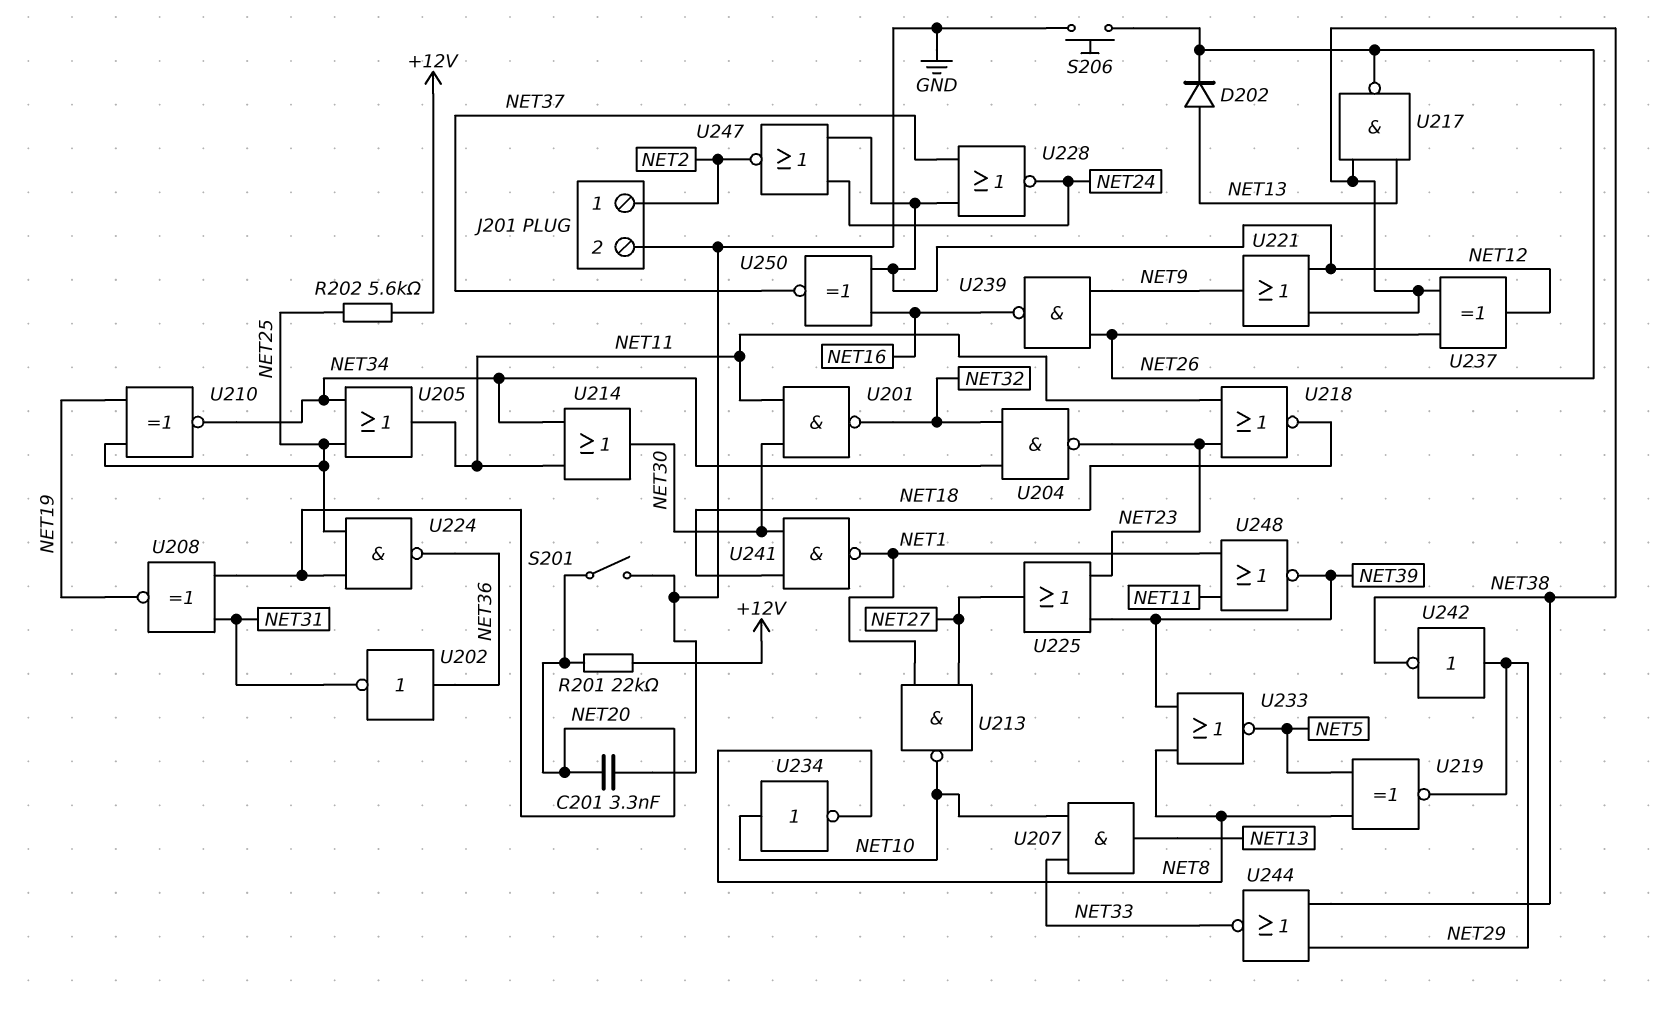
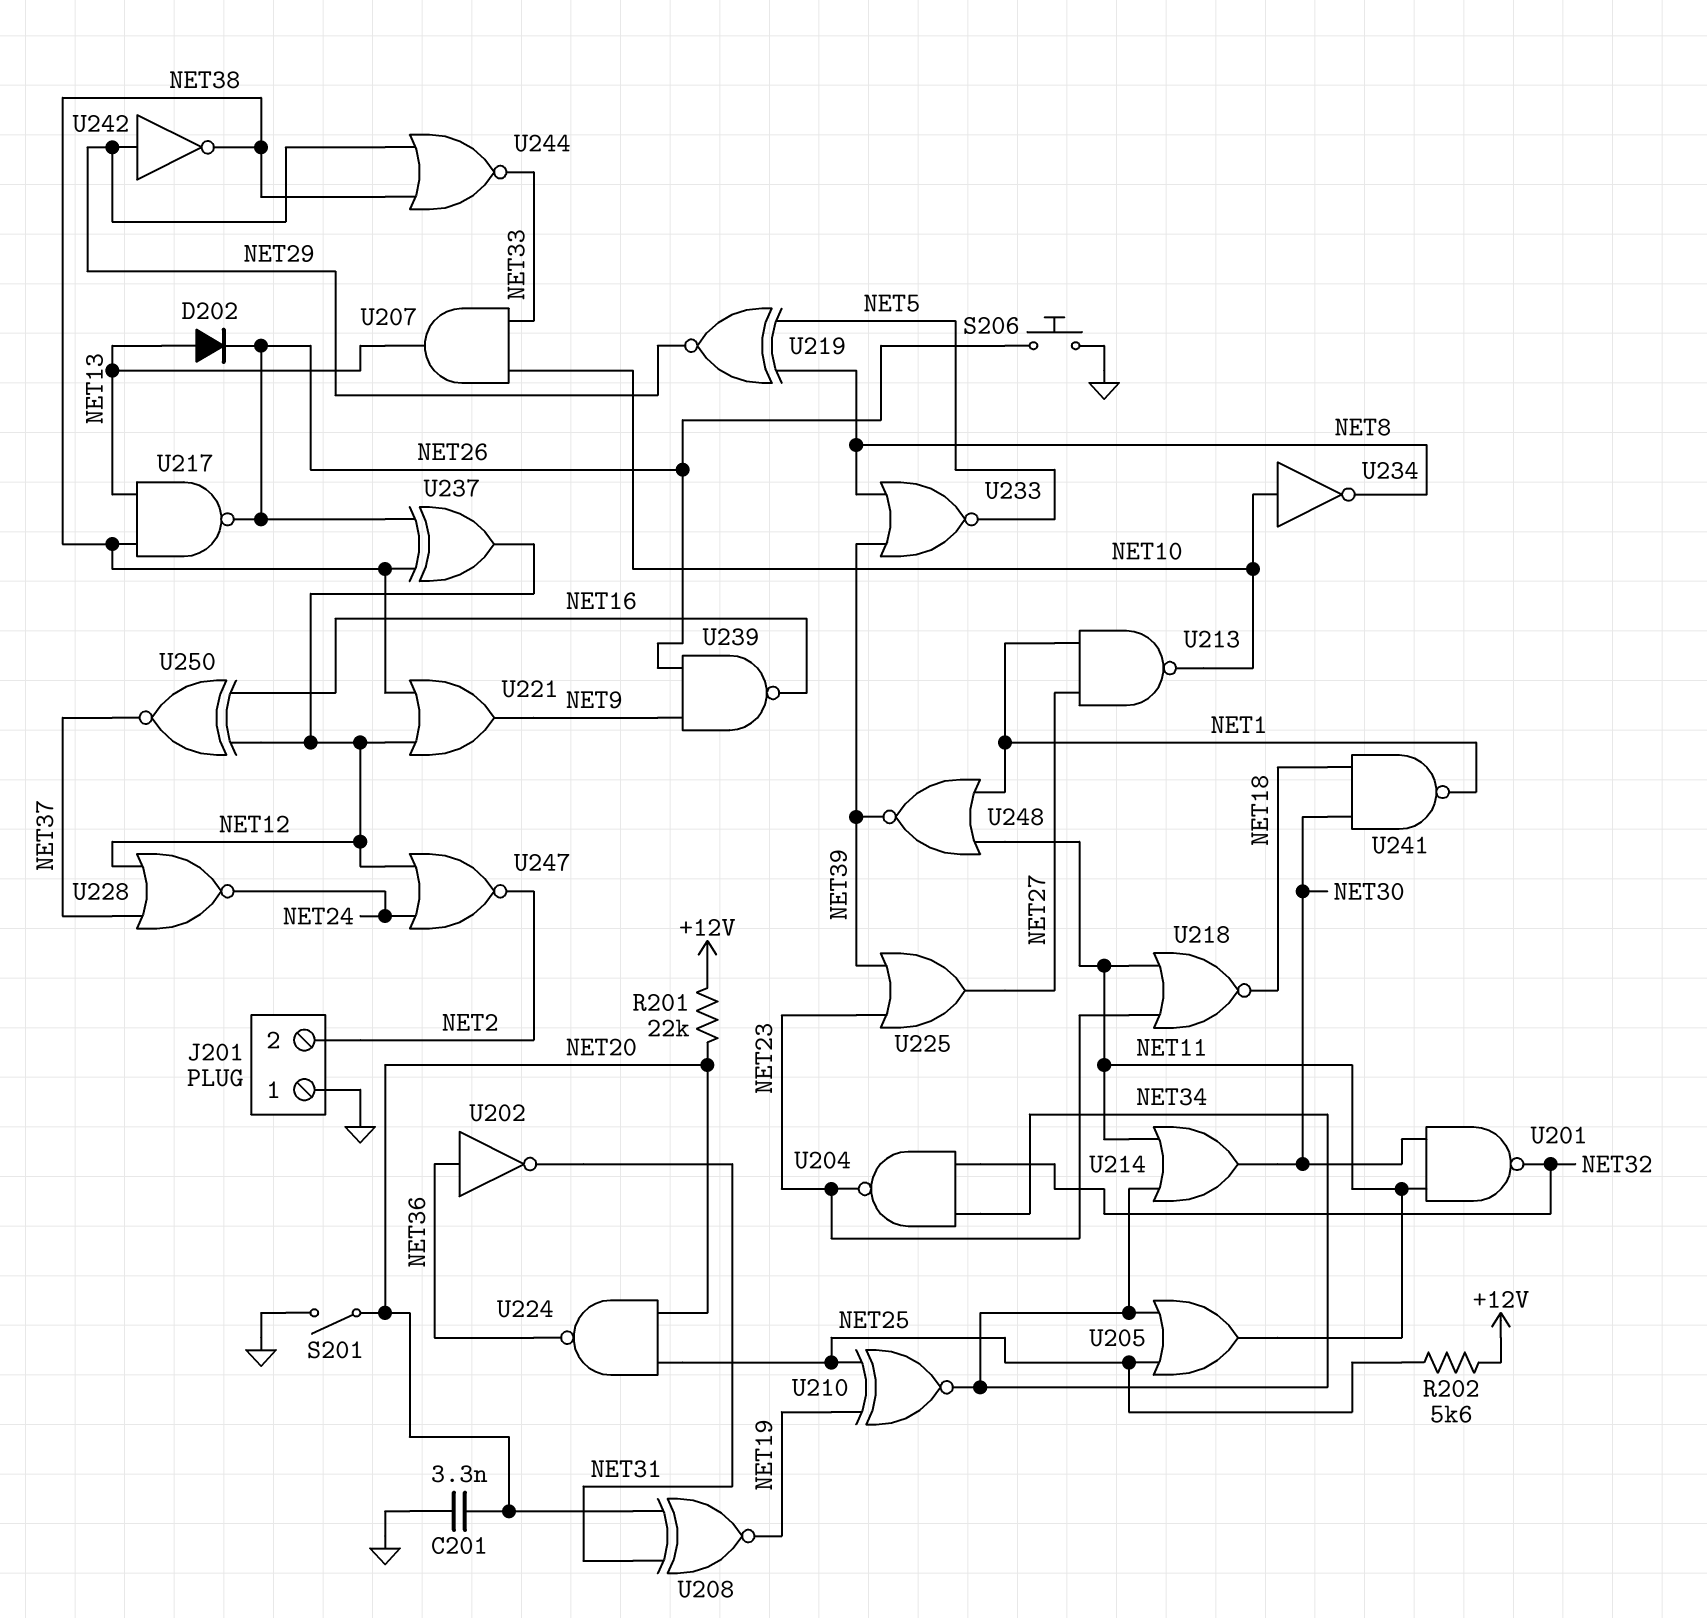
J201 pin 1: NET2 -> GND
J201 pin 2: GND -> NET2

